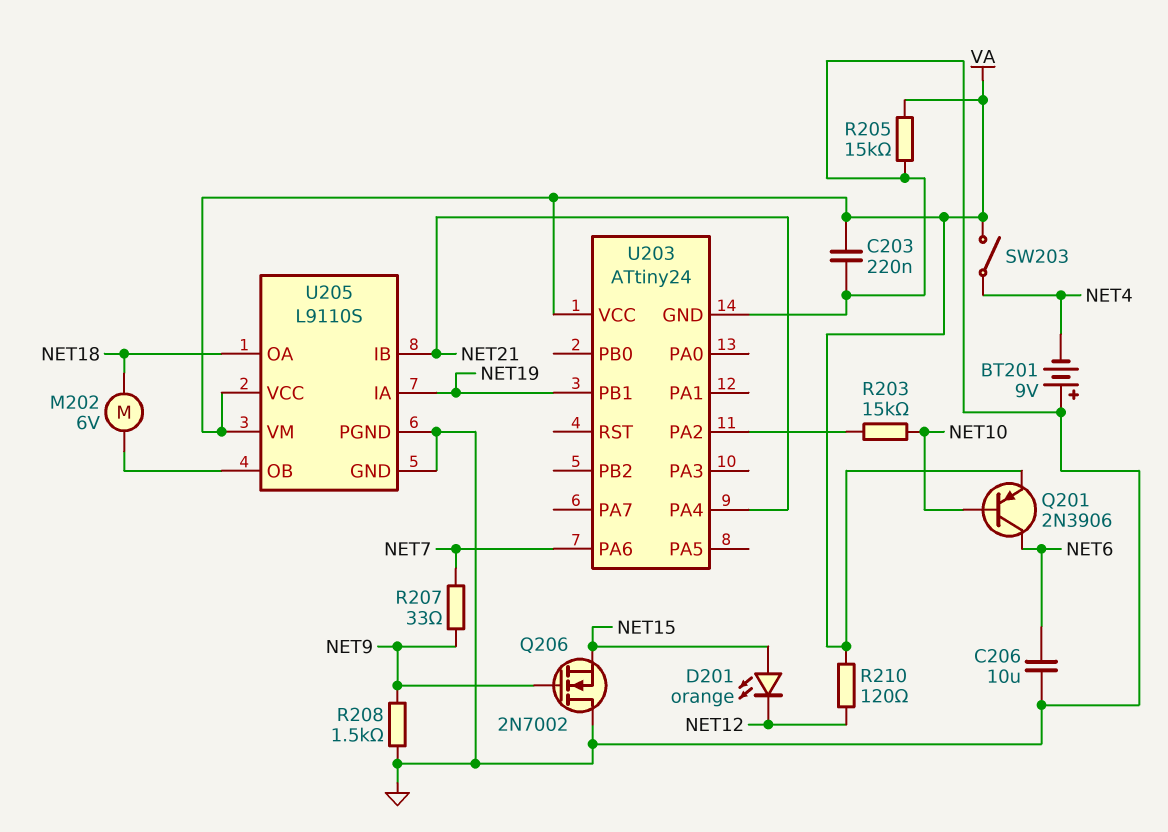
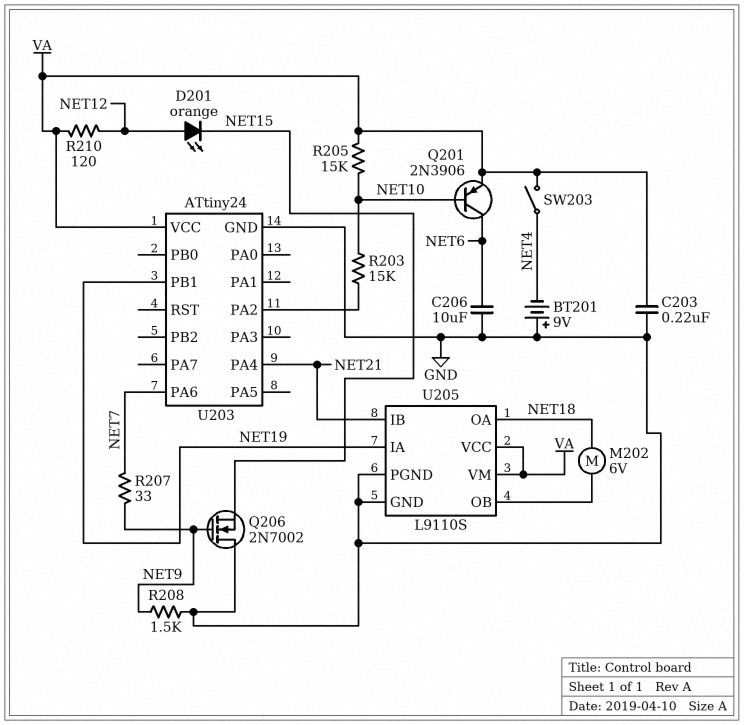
D201: LED orange (A NET15, K NET12) -> LED orange (A NET12, K NET15)
R205: 15k (GND, VA) -> 15k (NET10, VA)

